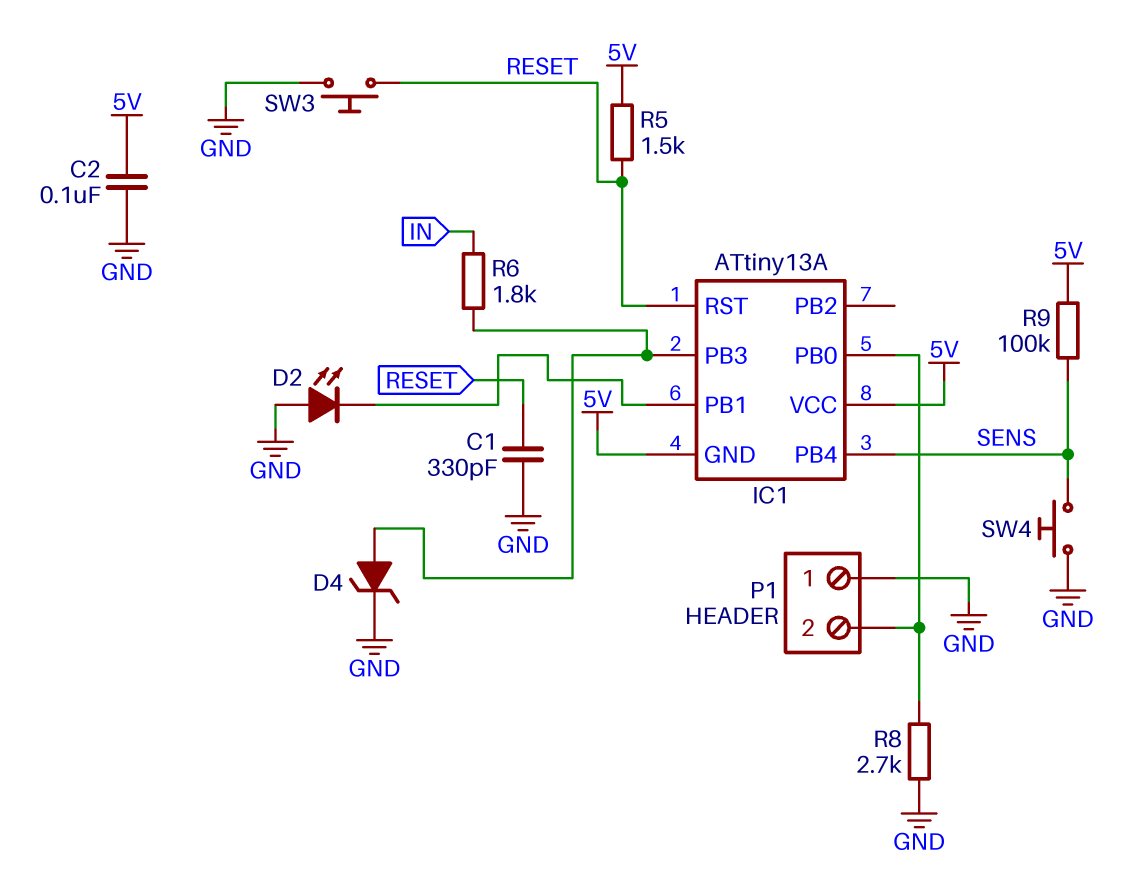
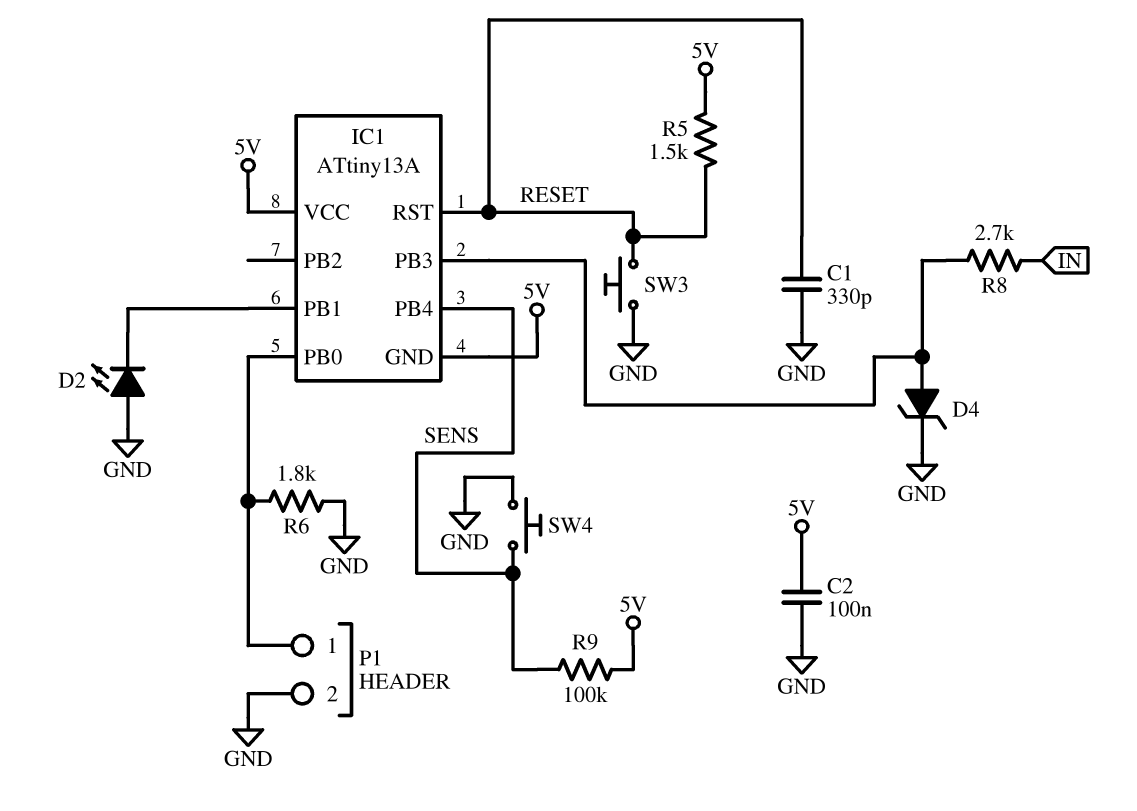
P1 pin 1: GND -> IC1/PB0
P1 pin 2: IC1/PB0 -> GND
R6: 1.8k (IC1/PB3, IN) -> 1.8k (GND, IC1/PB0)
R8: 2.7k (GND, IC1/PB0) -> 2.7k (IC1/PB3, IN)

